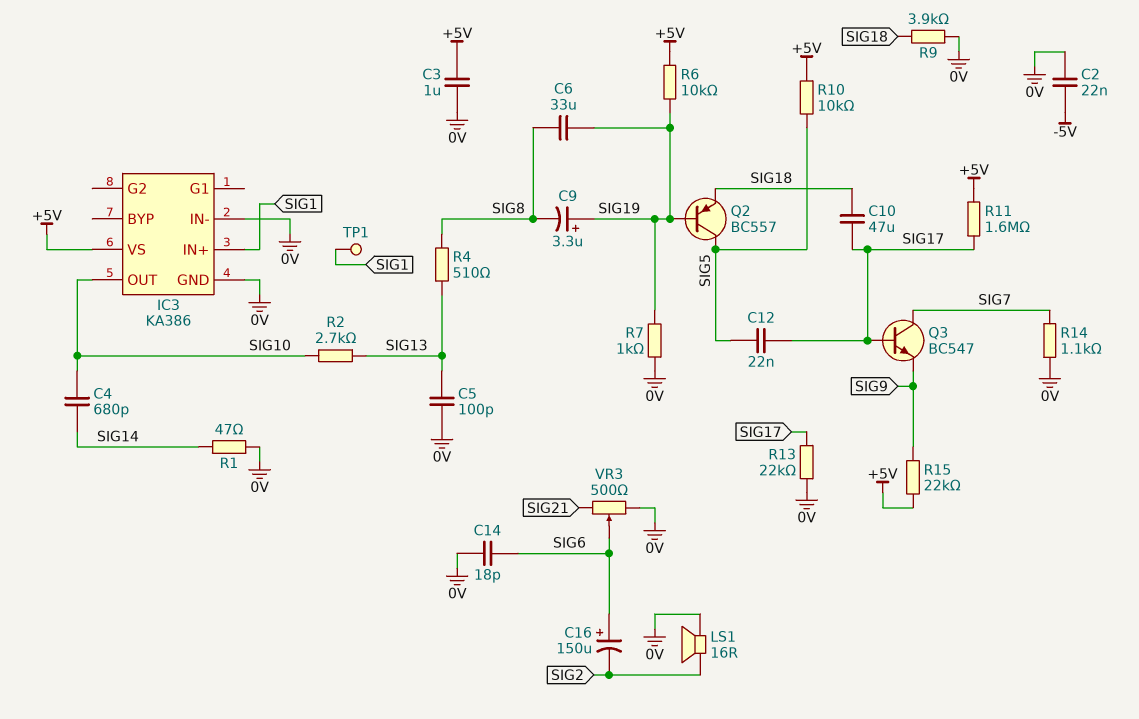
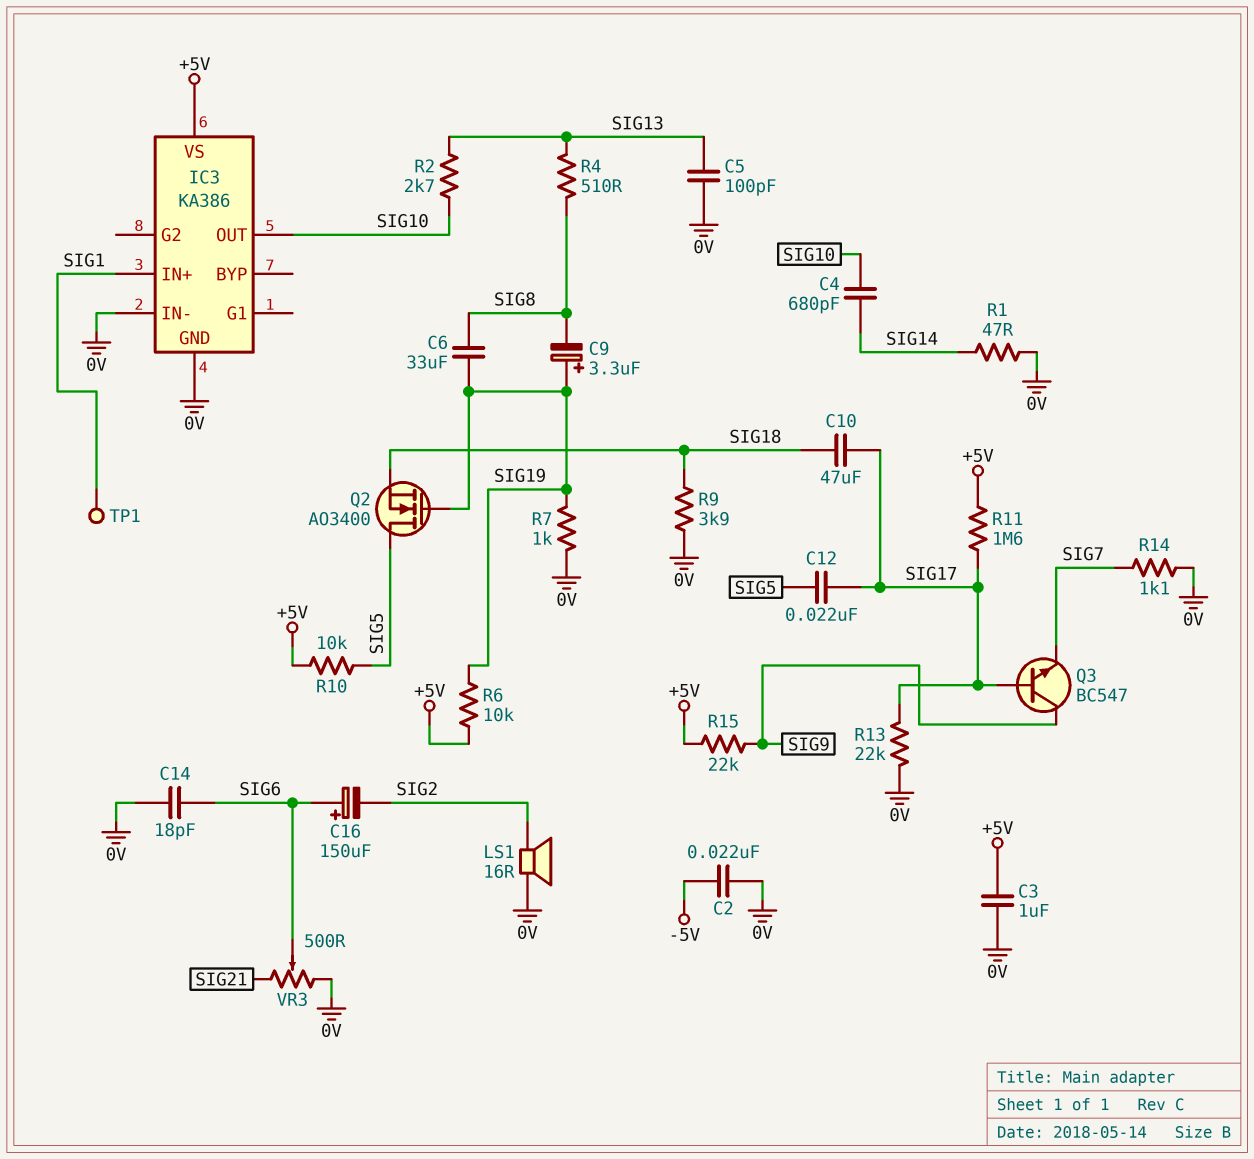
Q2: PNP BC557 (B SIG19, C SIG5, E SIG18) -> NMOS AO3400 (G SIG19, D SIG5, S SIG18)
Q3: NPN BC547 (B SIG17, C SIG7, E SIG9) -> NPN BC547 (B SIG17, C SIG9, E SIG7)

